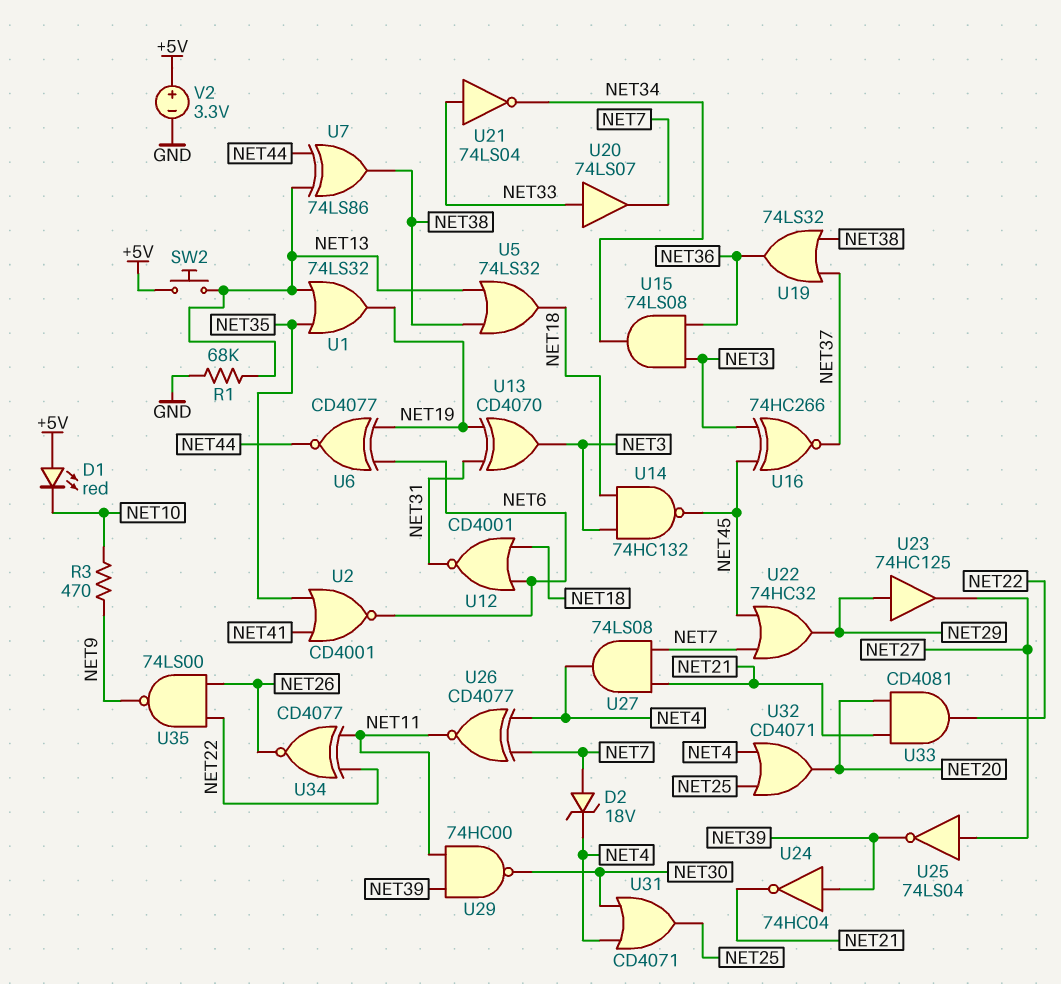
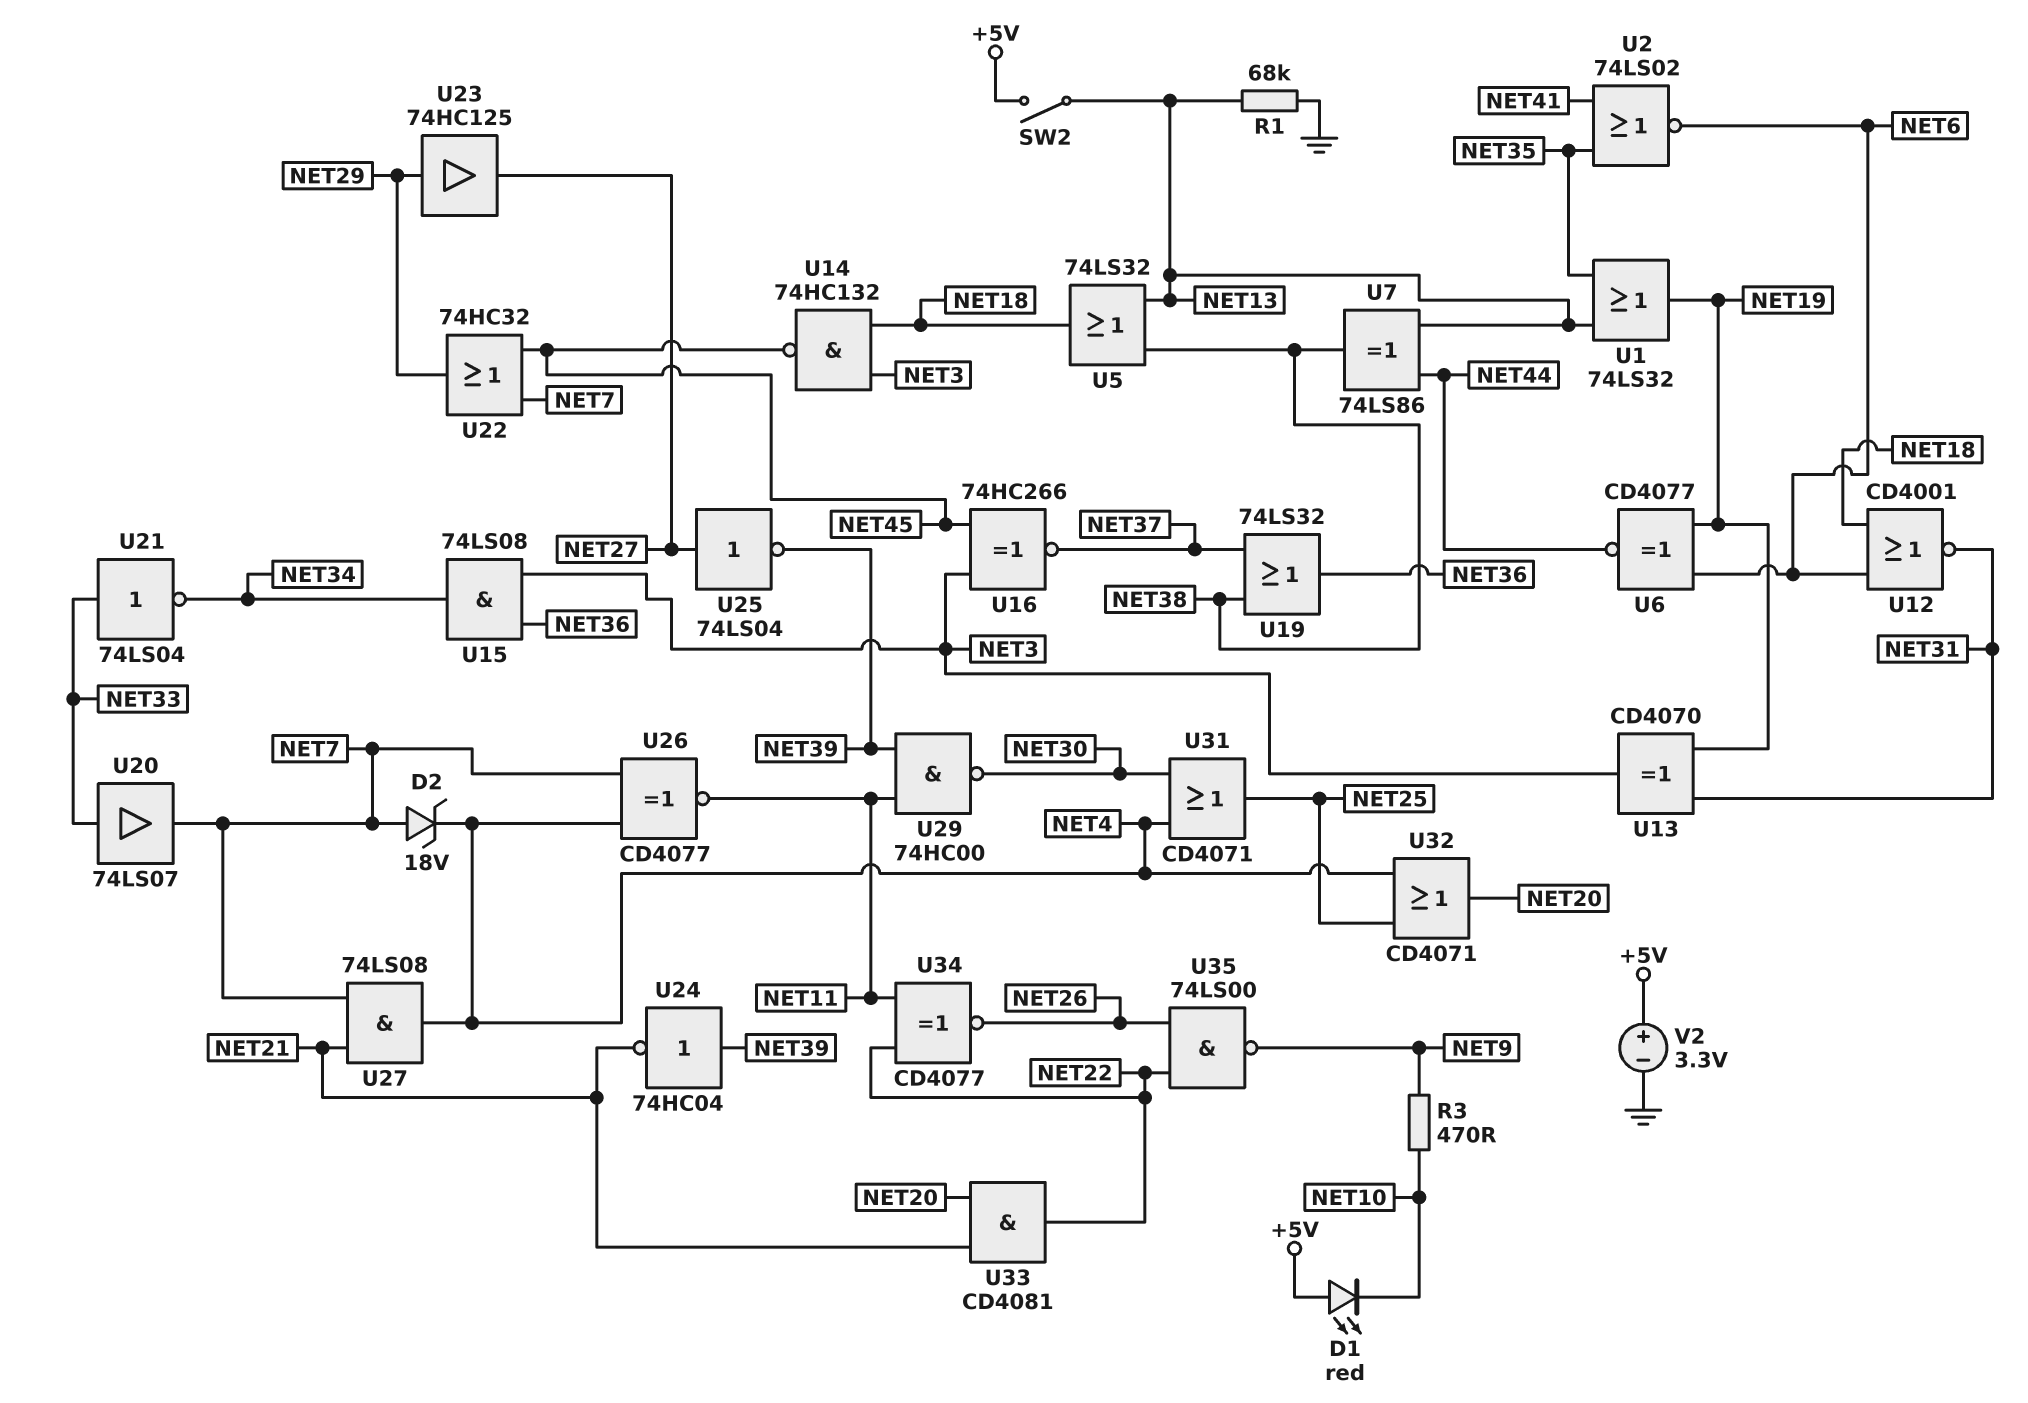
SW2: button (+5V, NET13) -> switch (+5V, NET13)
U2: NOR CD4001 (in NET35, in NET41, out NET6) -> NOR 74LS02 (in NET35, in NET41, out NET6)

